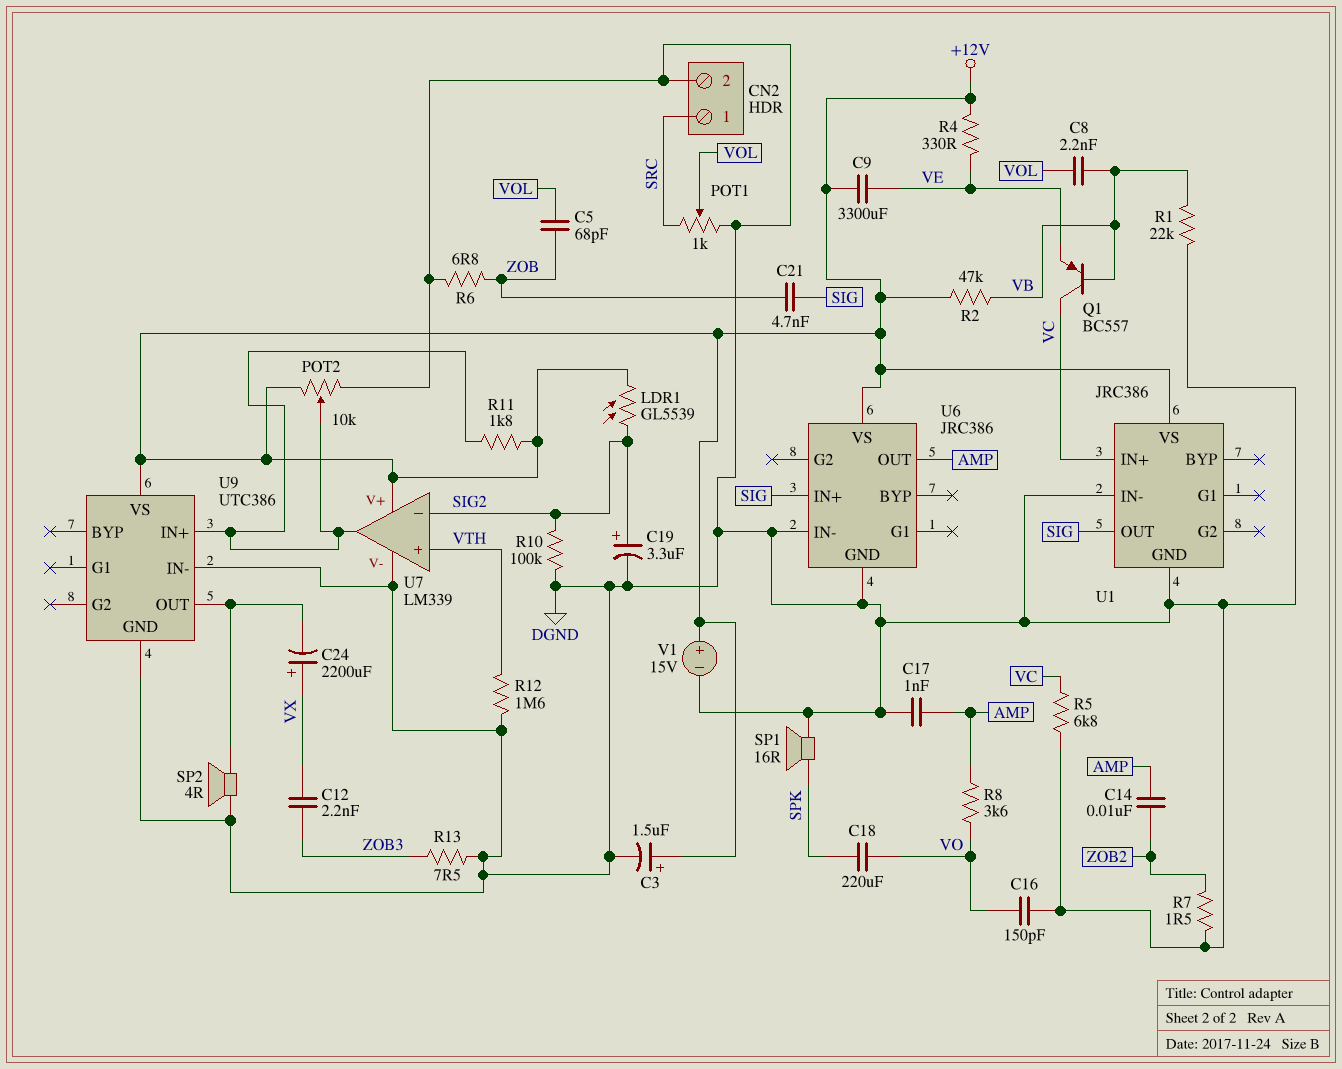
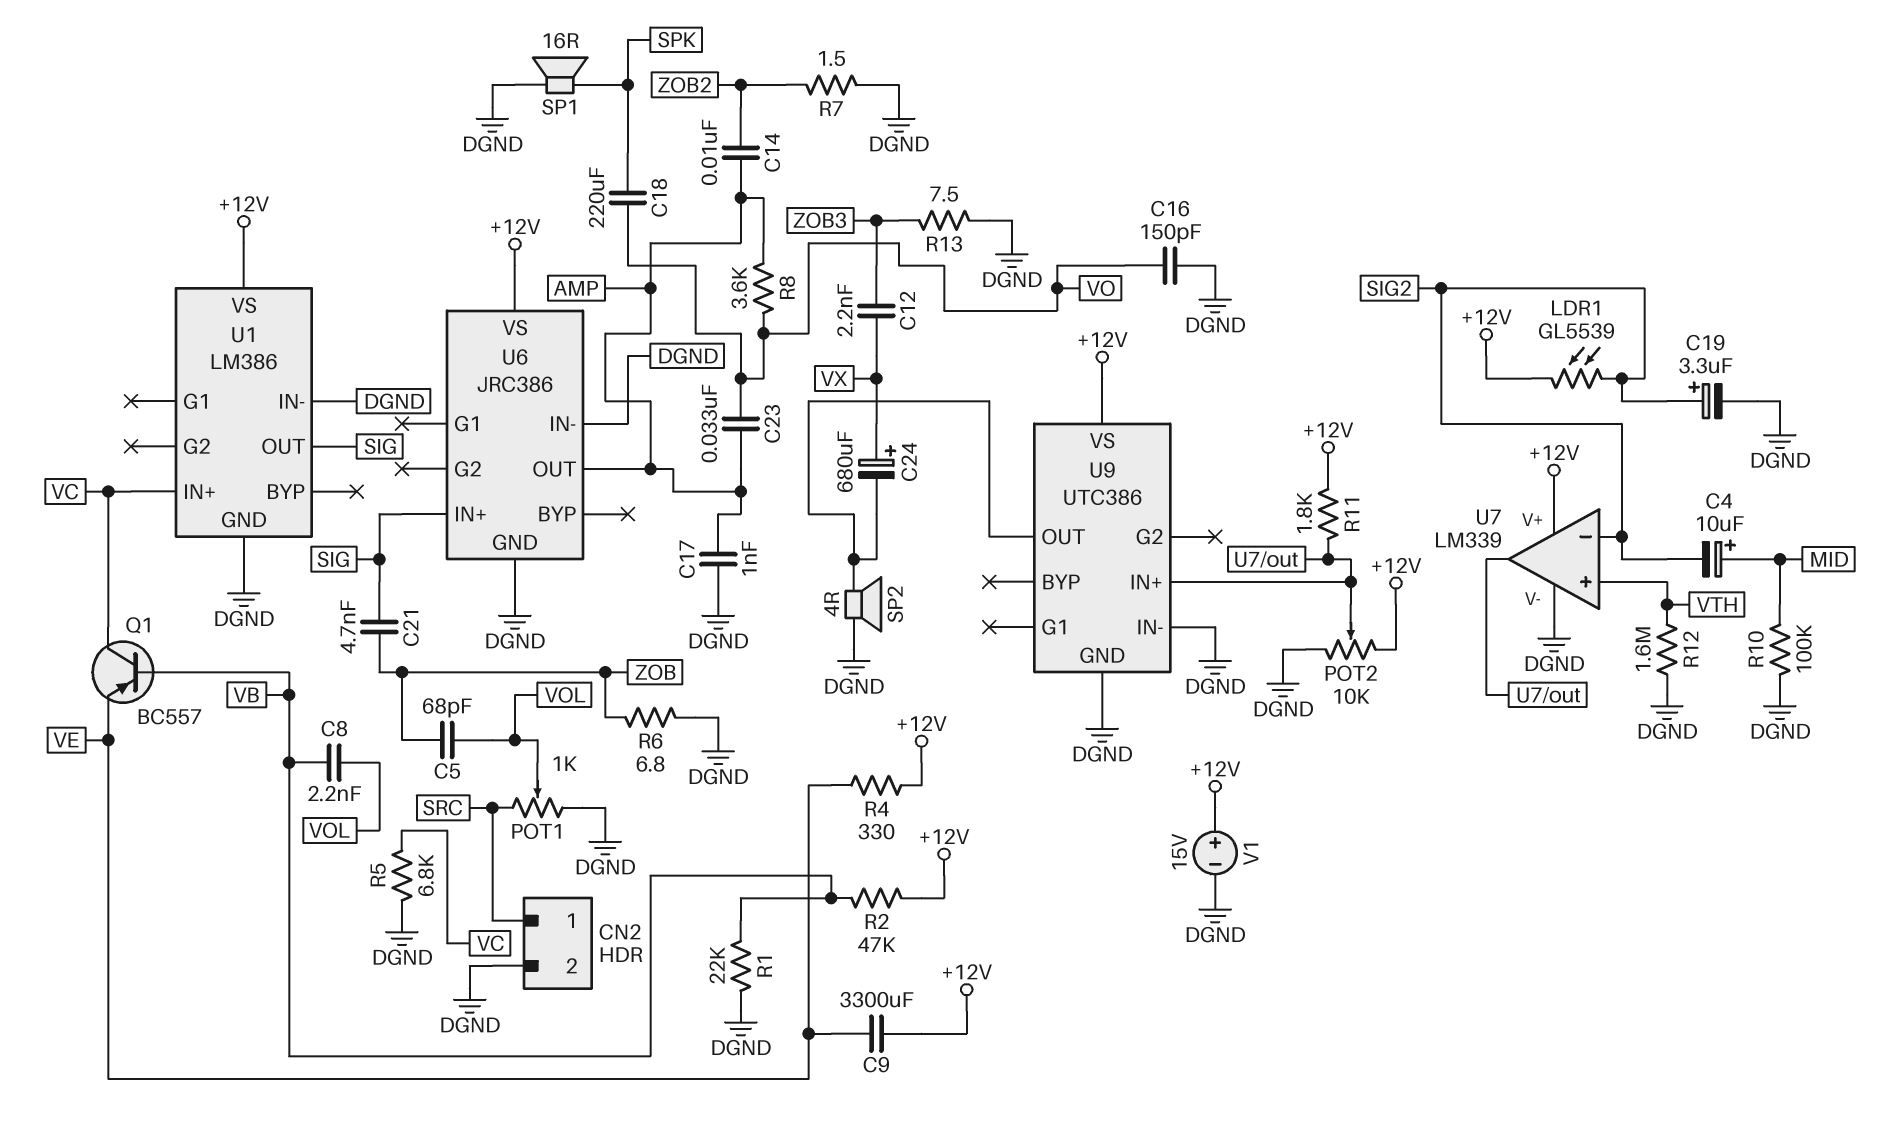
C3: 1.5uF (plus +12V, minus DGND) -> none
C4: none -> 10uF (plus MID, minus SIG2)
C23: none -> 33nF (AMP, VO)
C24: 2200uF (plus VX, minus U9/OUT) -> 680uF (plus VX, minus U9/OUT)
R10: 100k (DGND, SIG2) -> 100k (DGND, MID)
U1: JRC386 -> LM386

